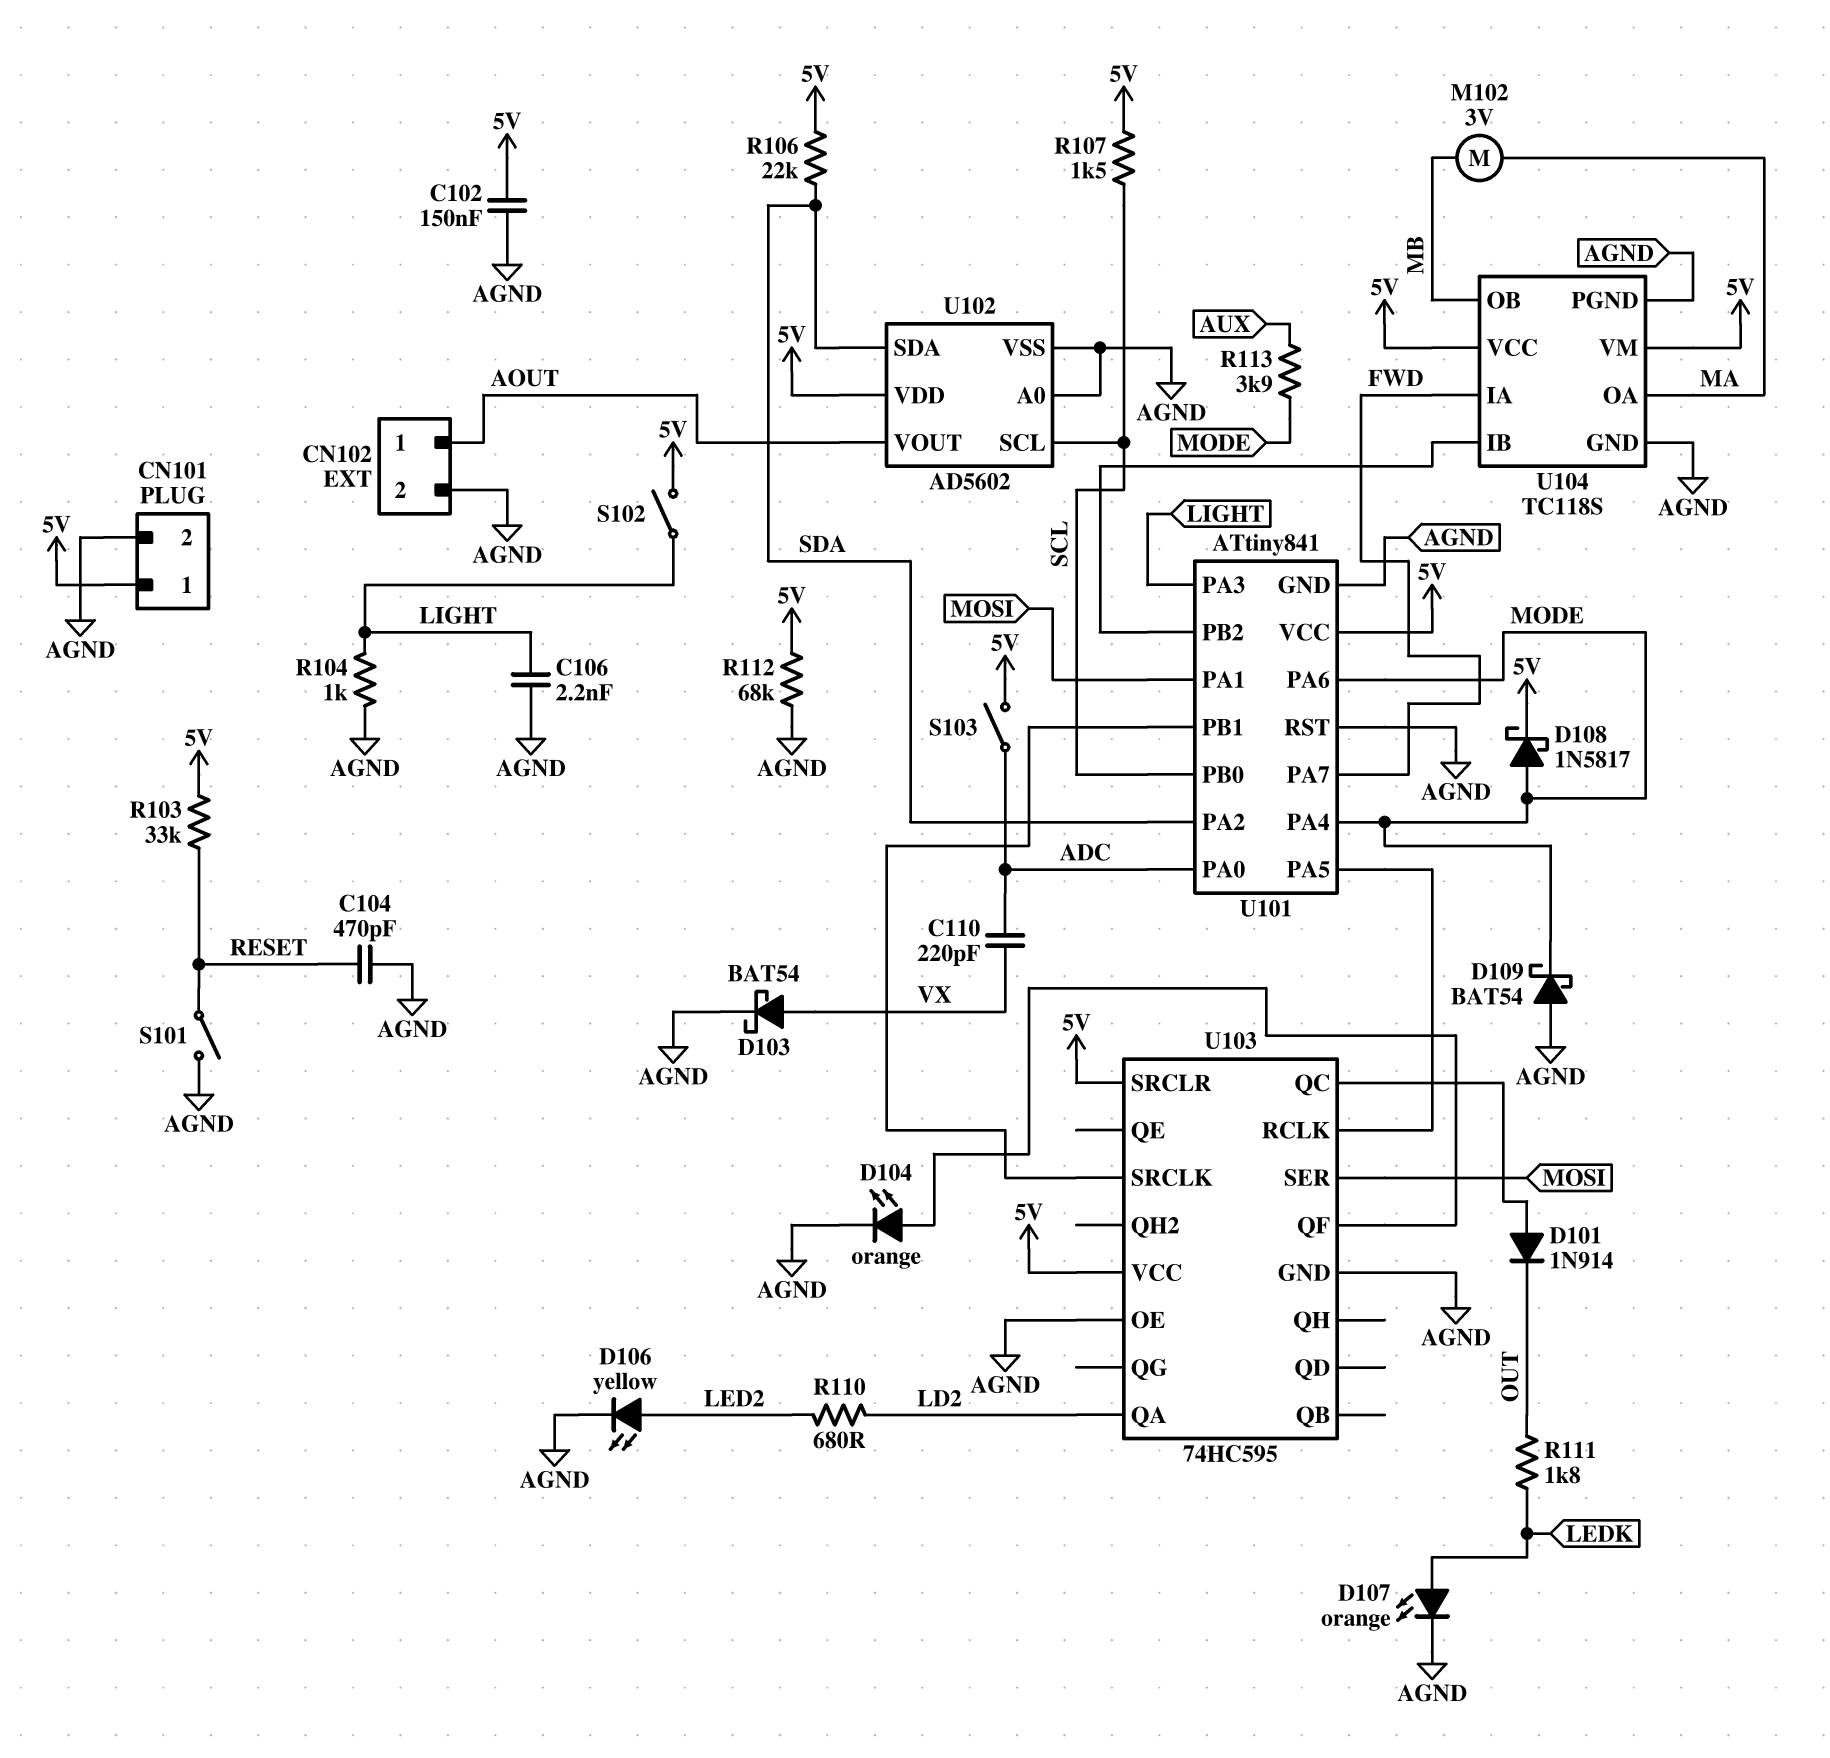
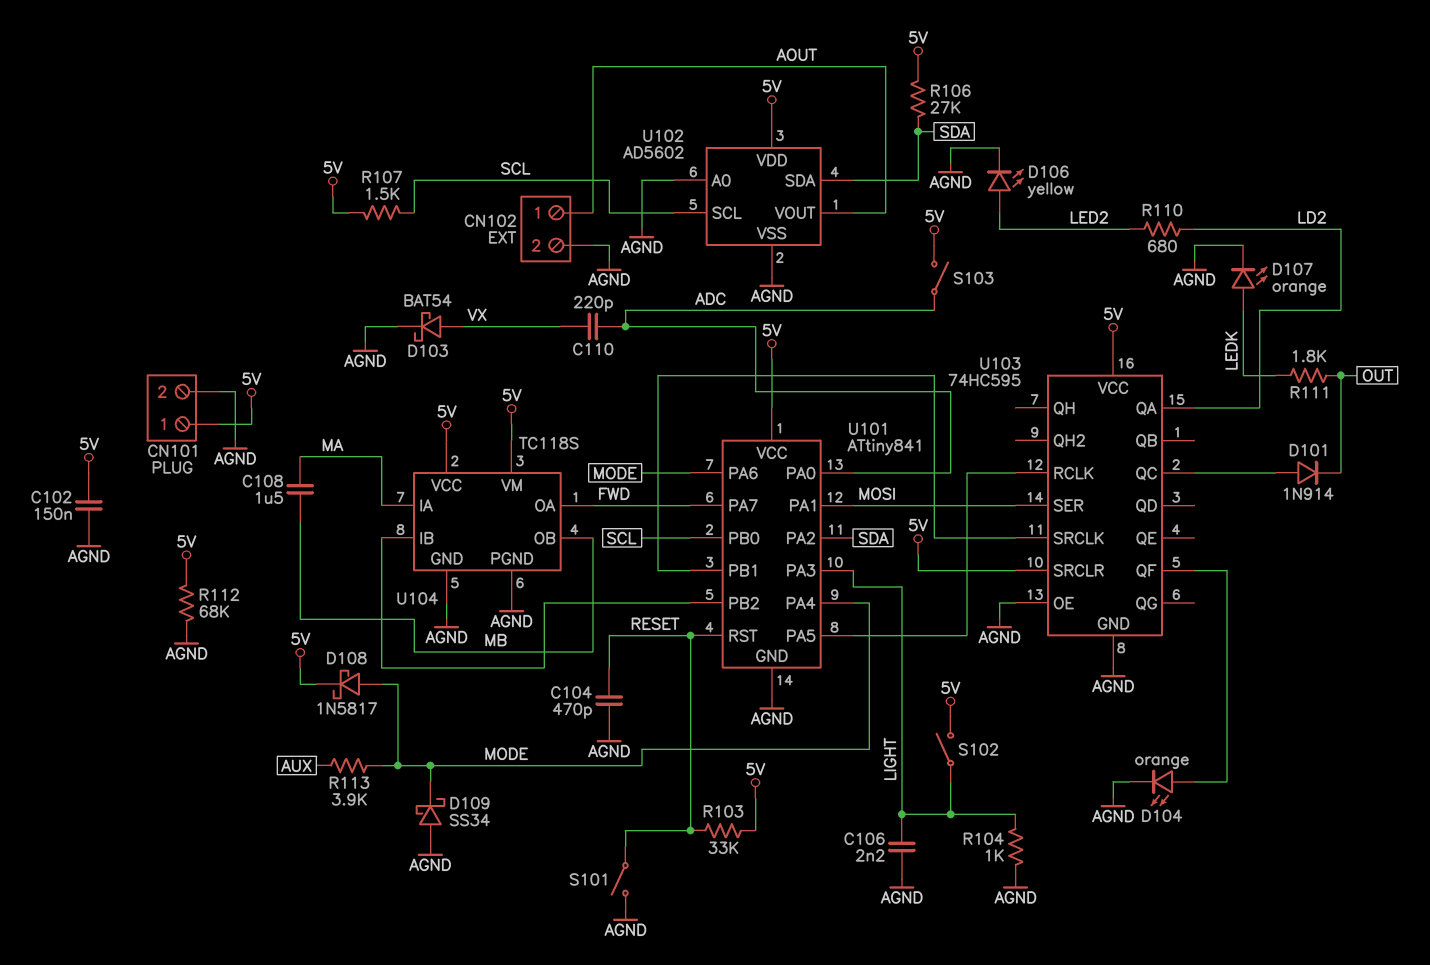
C108: none -> 1.5uF (MA, MB)
D109: schottky BAT54 (A AGND, K MODE) -> schottky SS34 (A AGND, K MODE)
M102: motor 3V (MA, MB) -> none
R106: 22k (5V, SDA) -> 27k (5V, SDA)
U101 pin RST: AGND -> RESET
U104 pin IA: FWD -> MA
U104 pin OA: MA -> FWD

